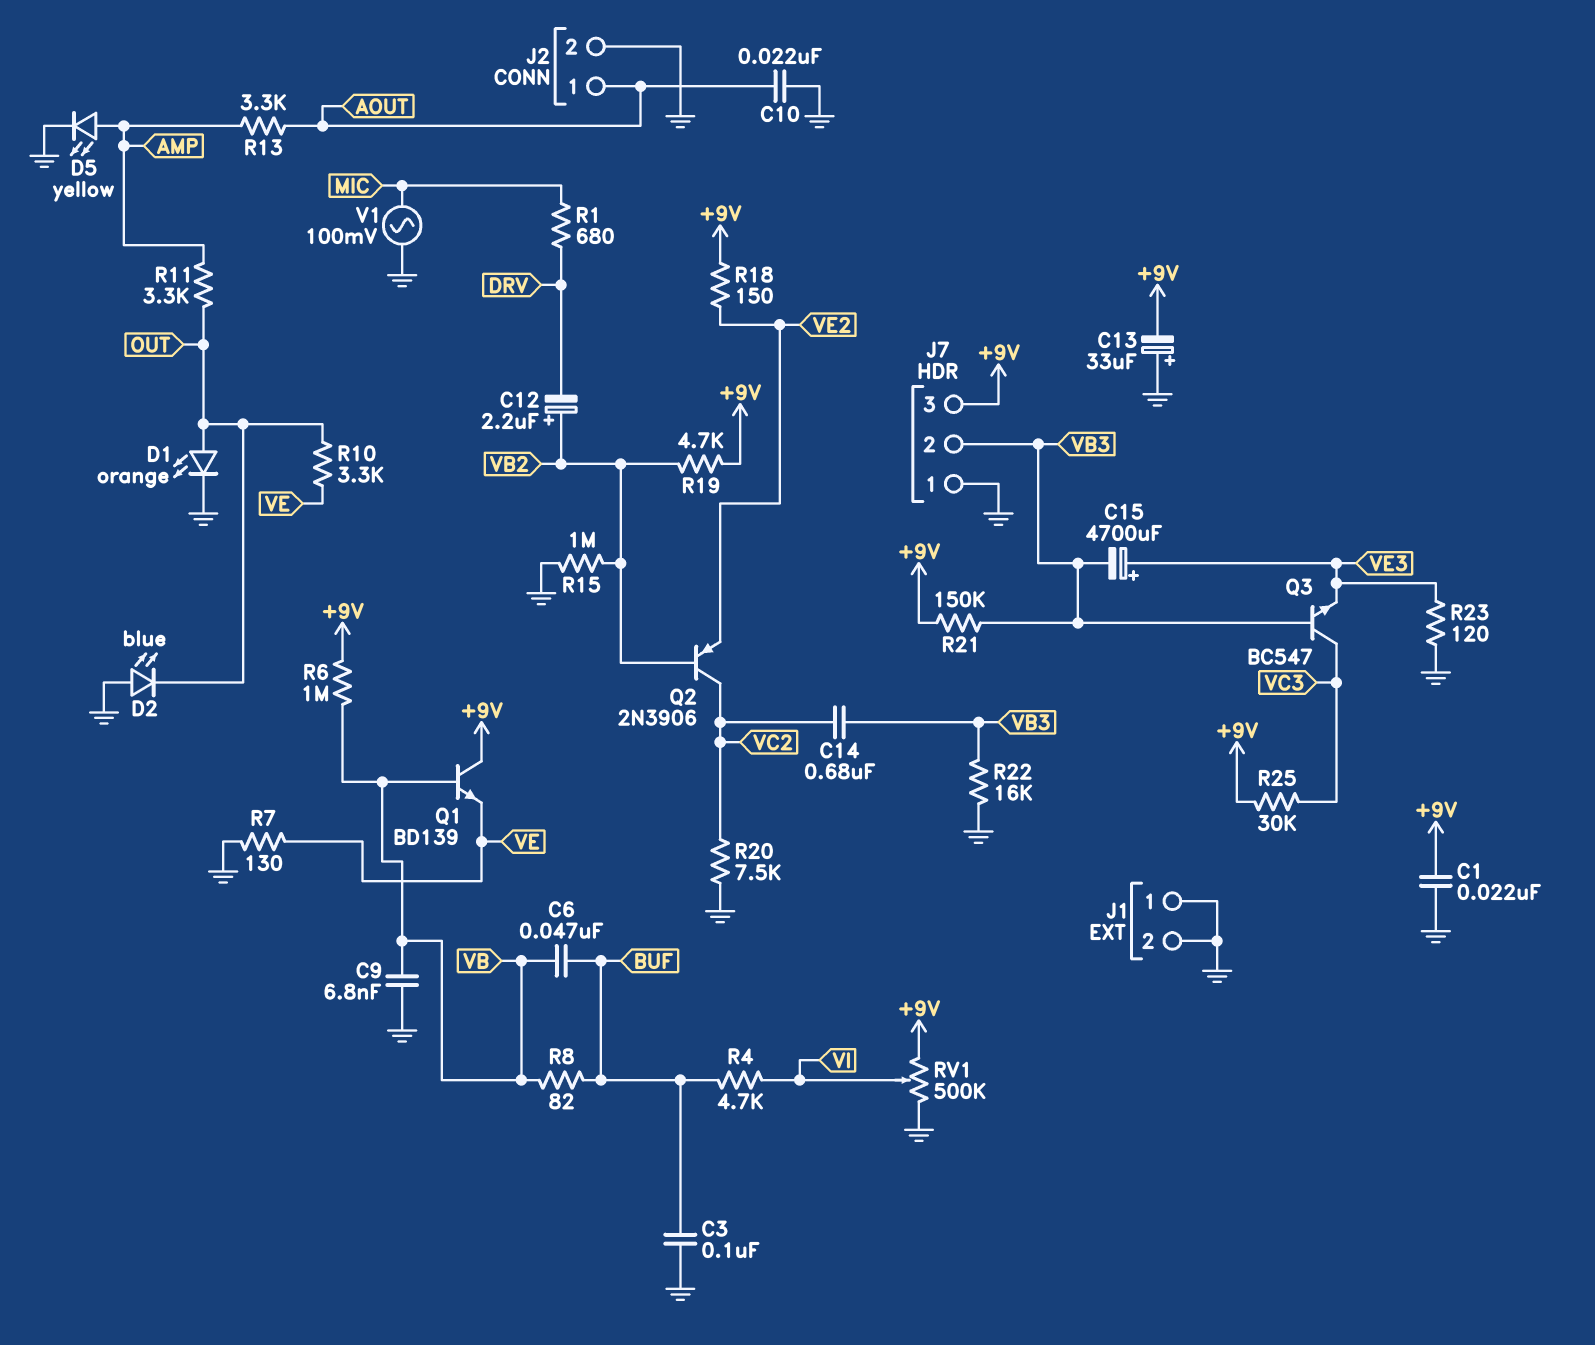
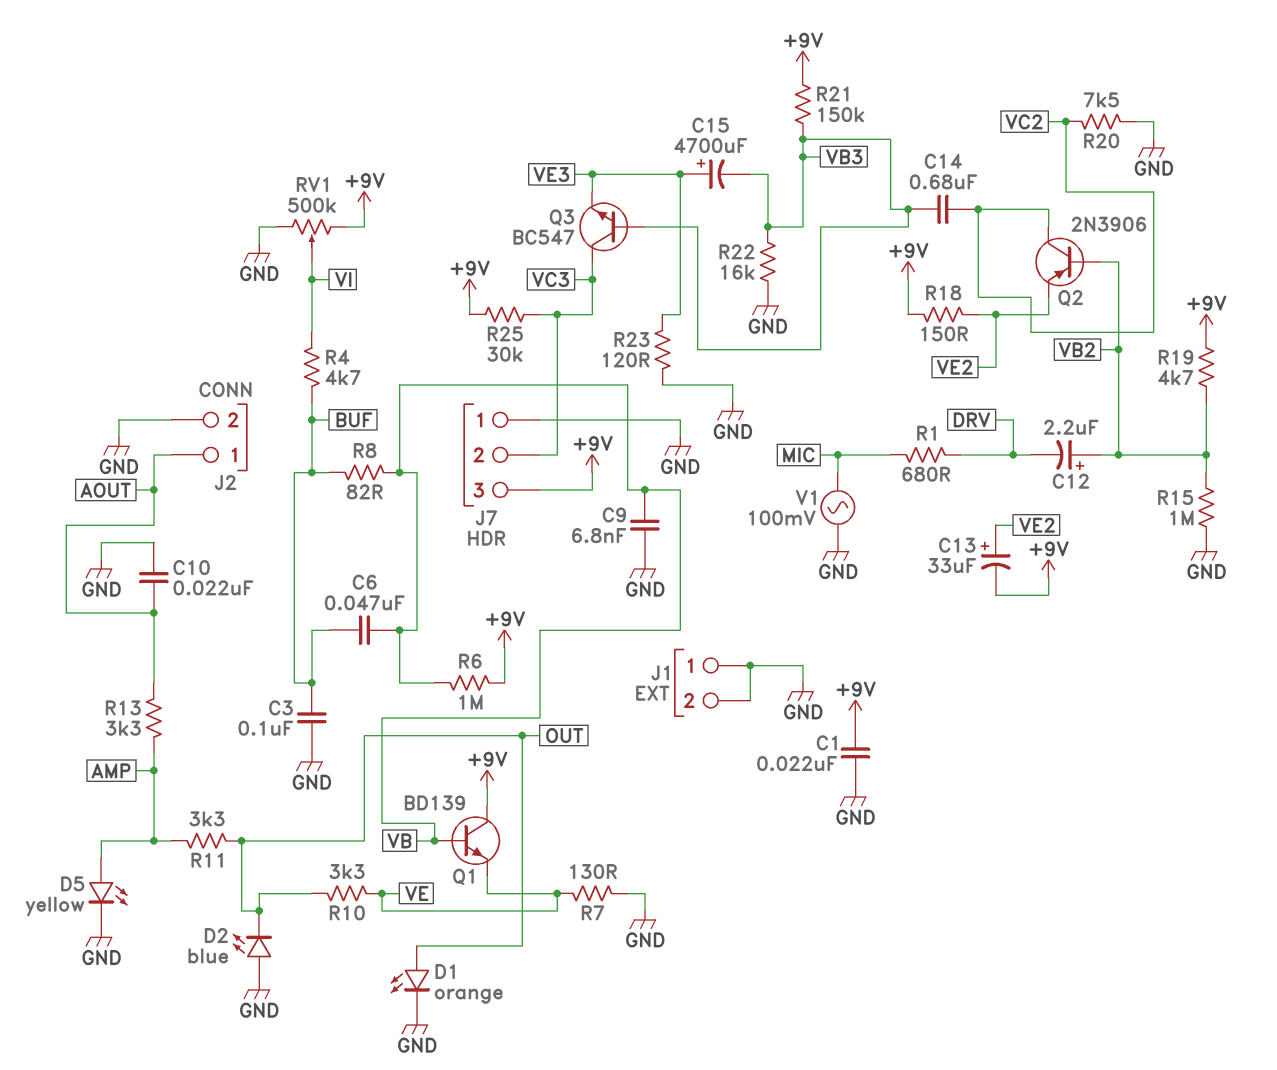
C13: 33uF (plus GND, minus +9V) -> 33uF (plus VE2, minus +9V)
J7 pin 2: VB3 -> VC3

